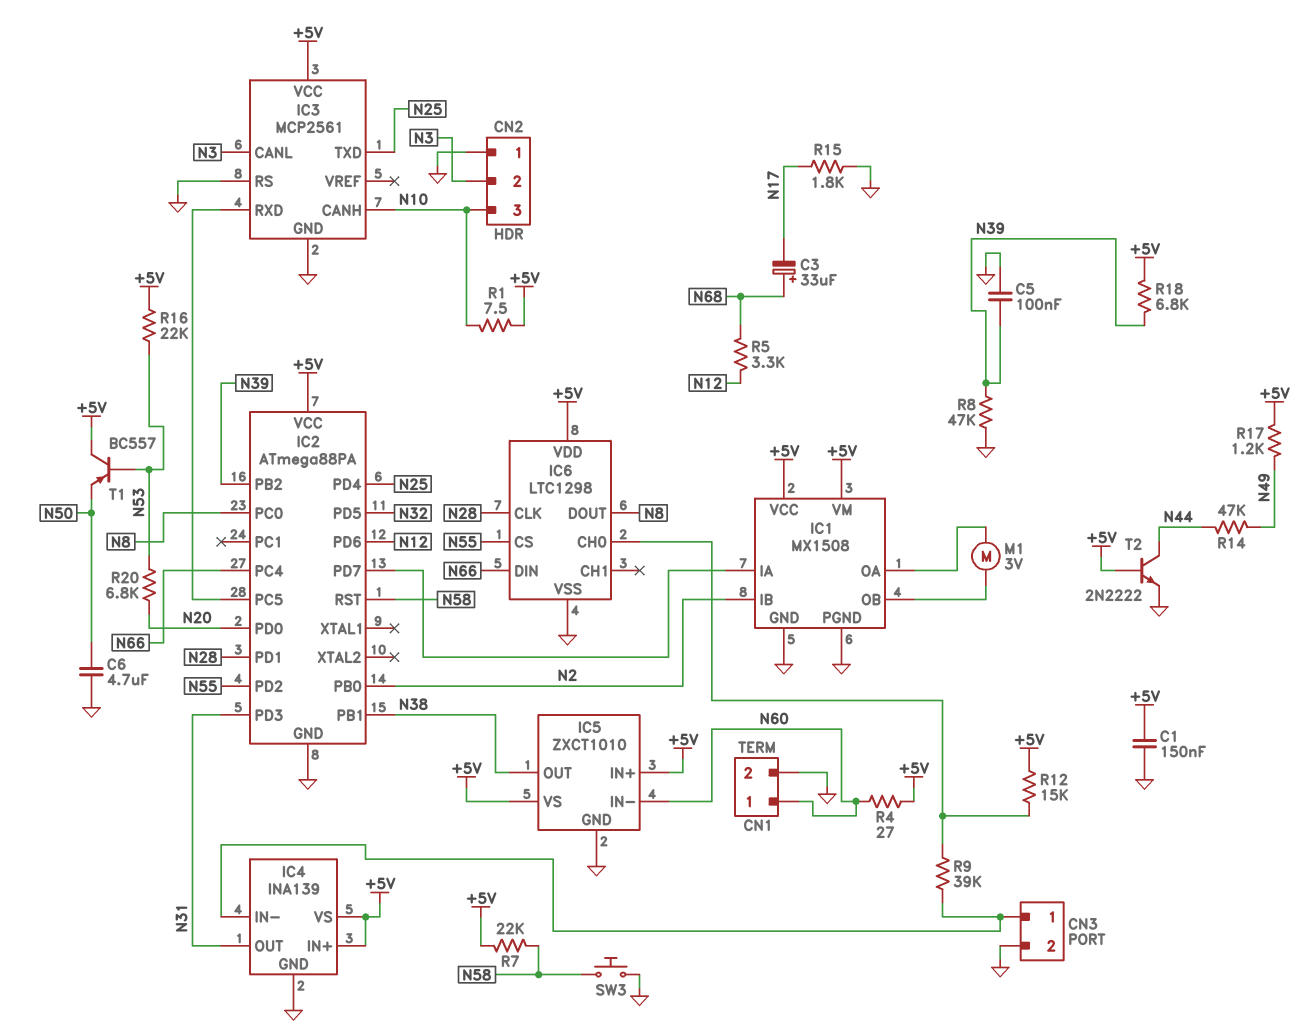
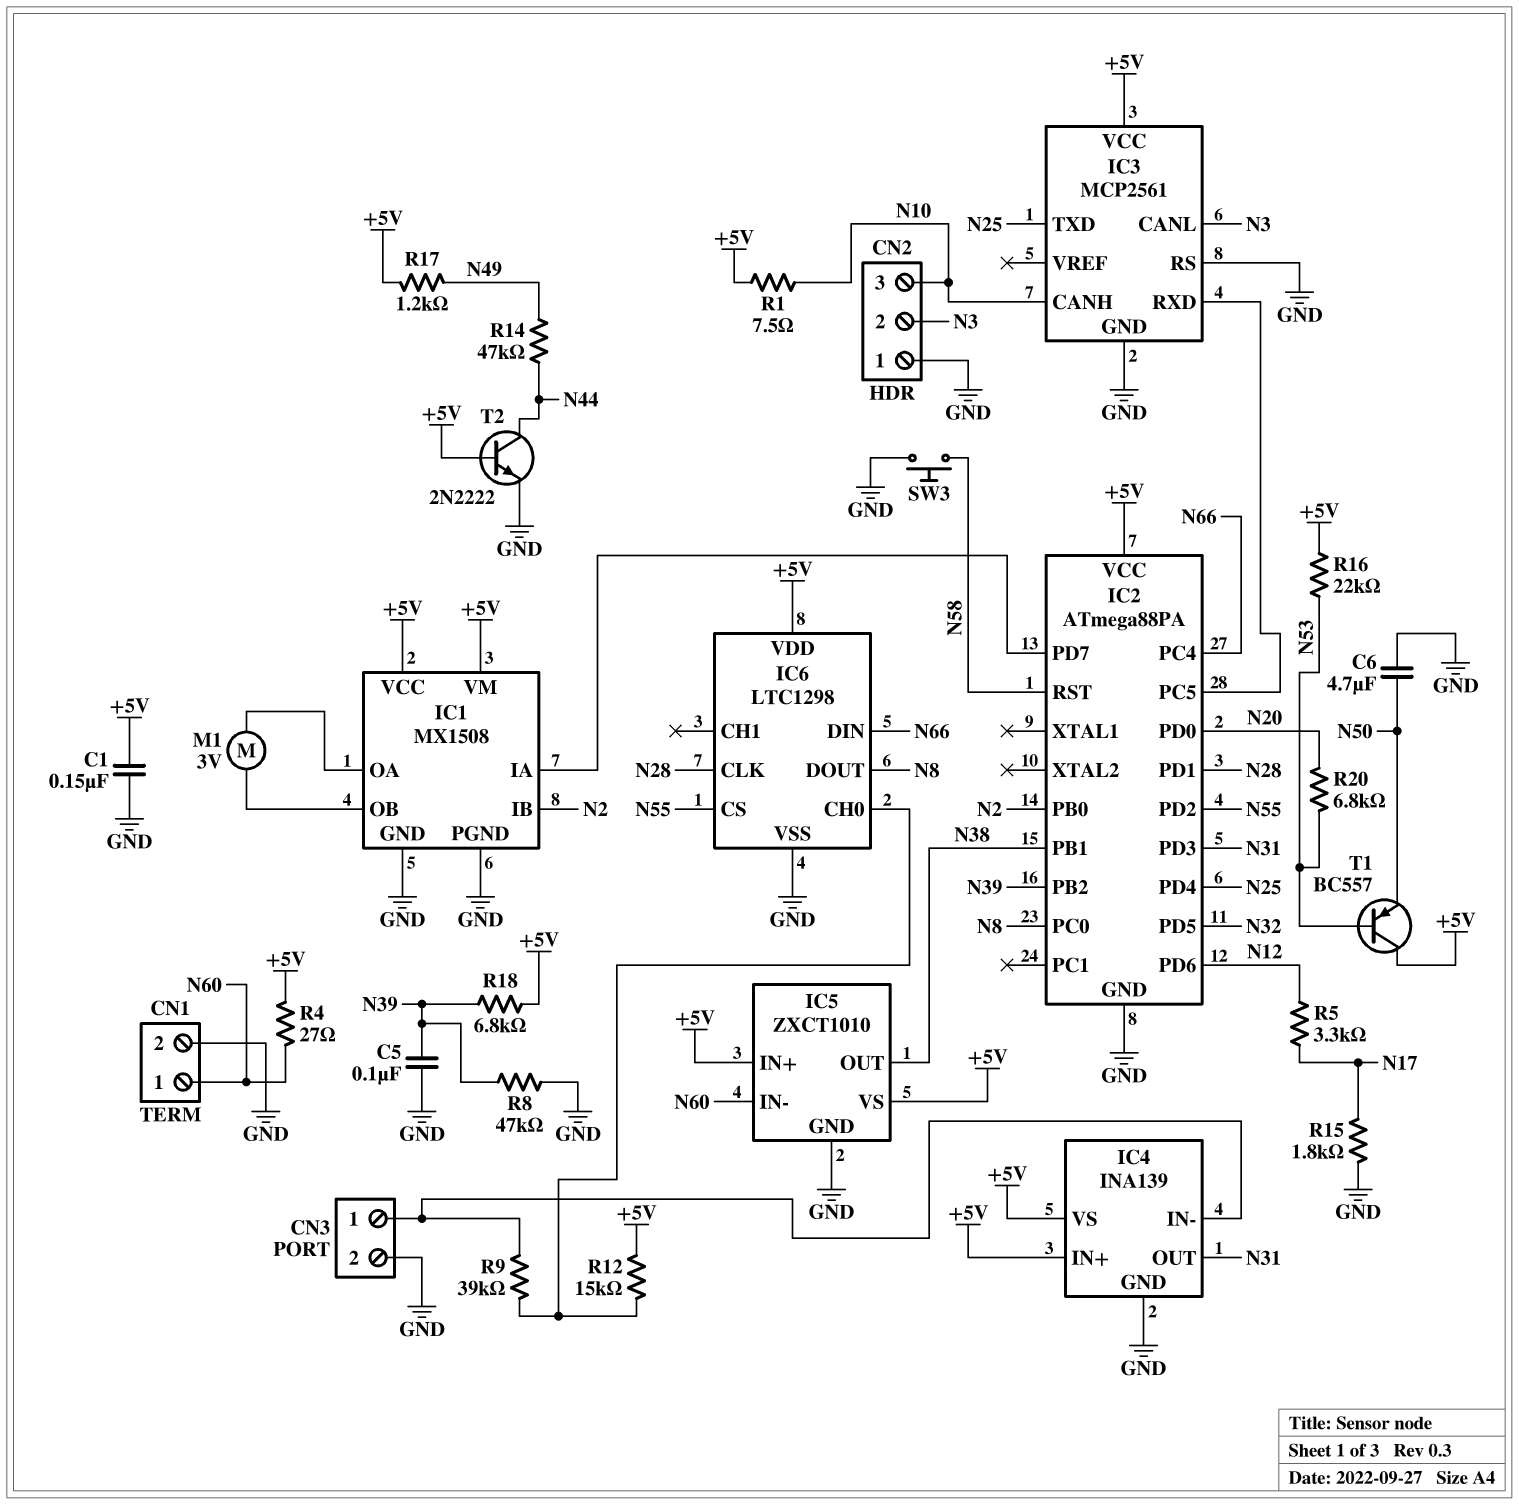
C3: 33uF (plus N68, minus N17) -> none
R5: 3.3k (N12, N68) -> 3.3k (N12, N17)
R7: 22k (+5V, N58) -> none

